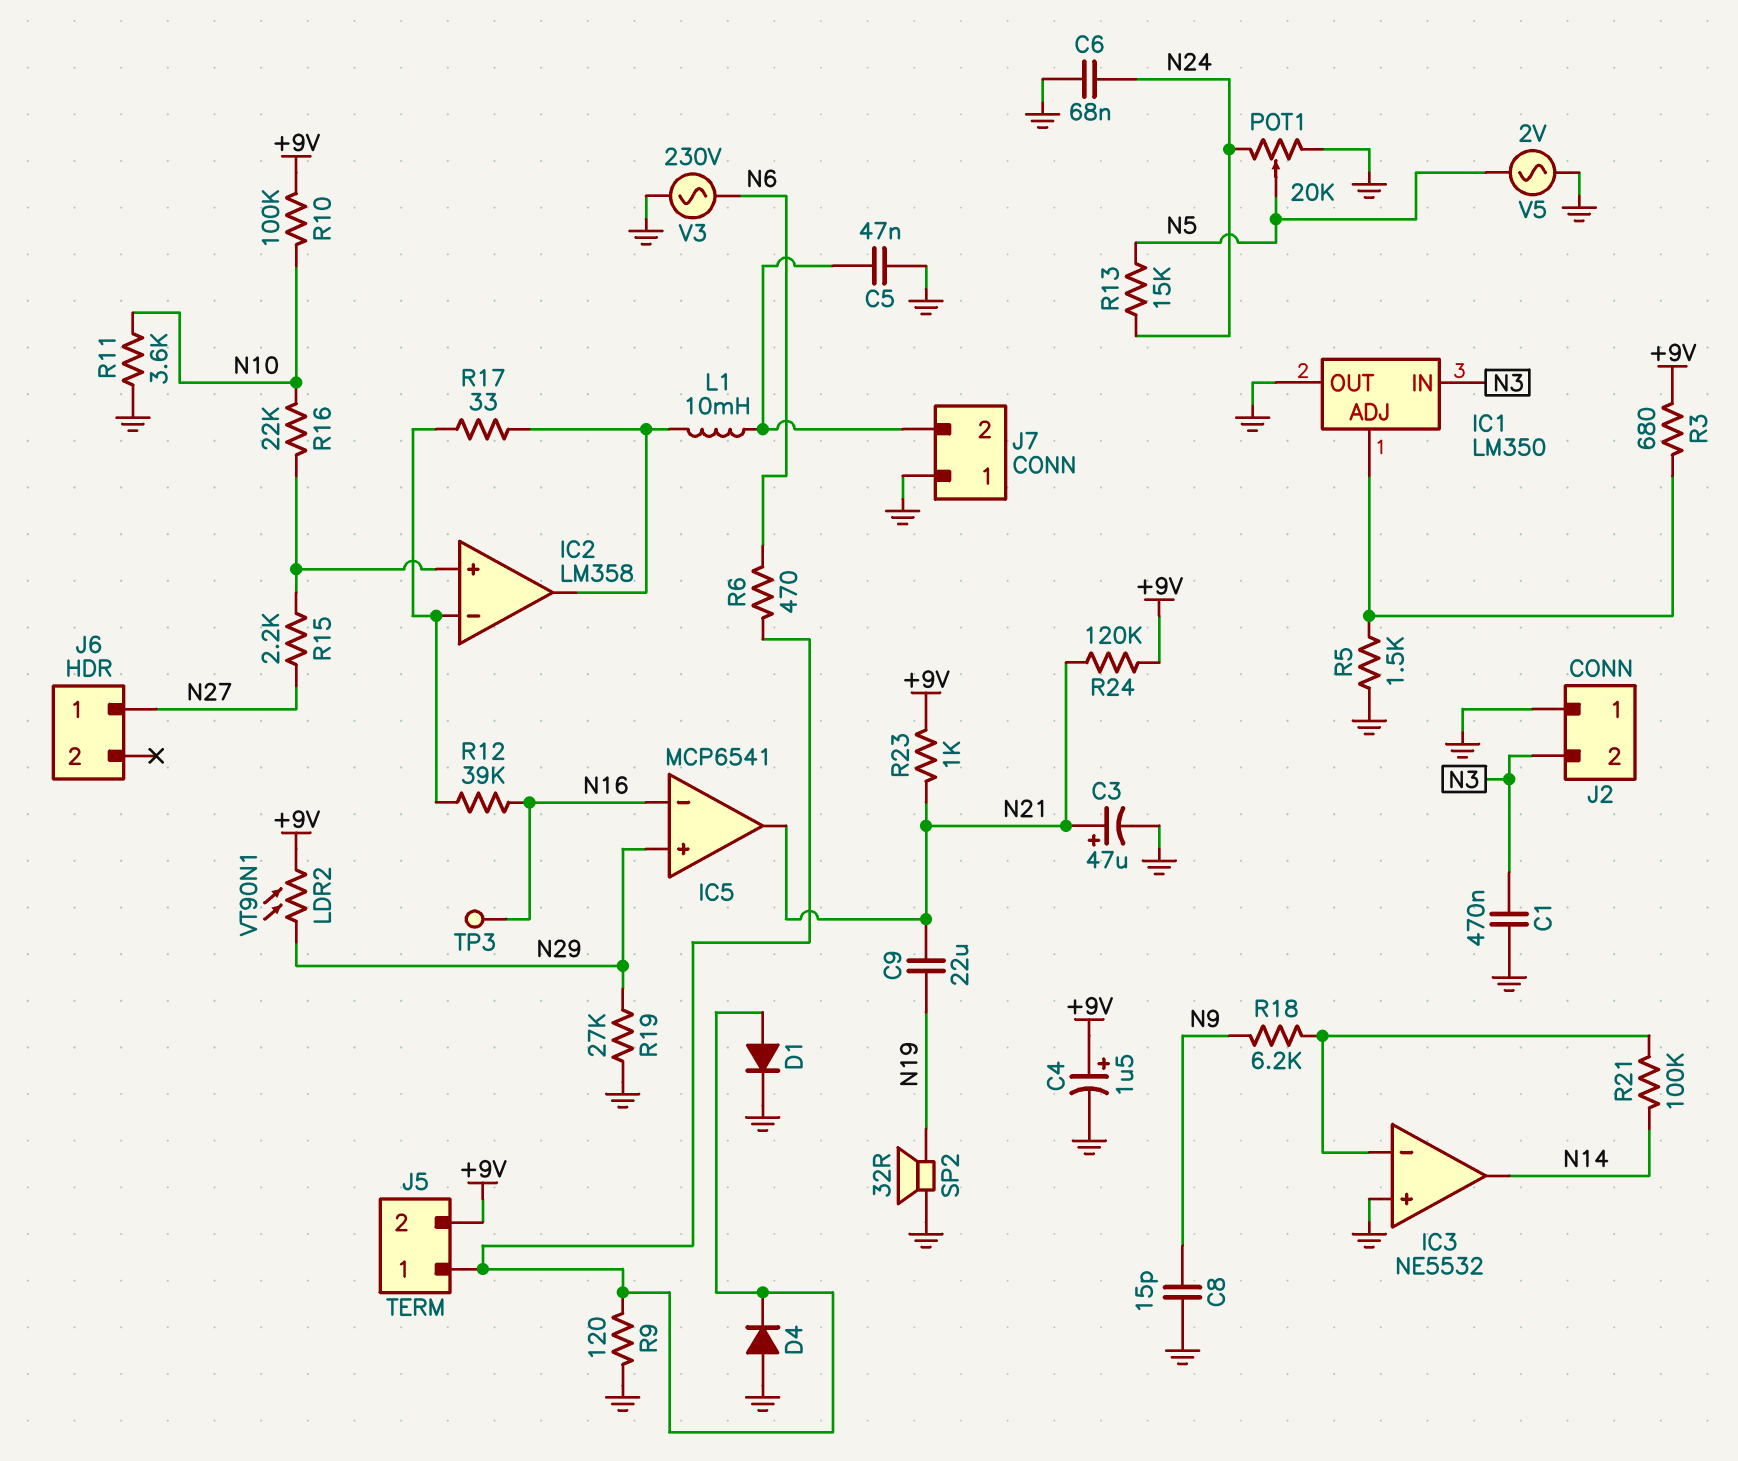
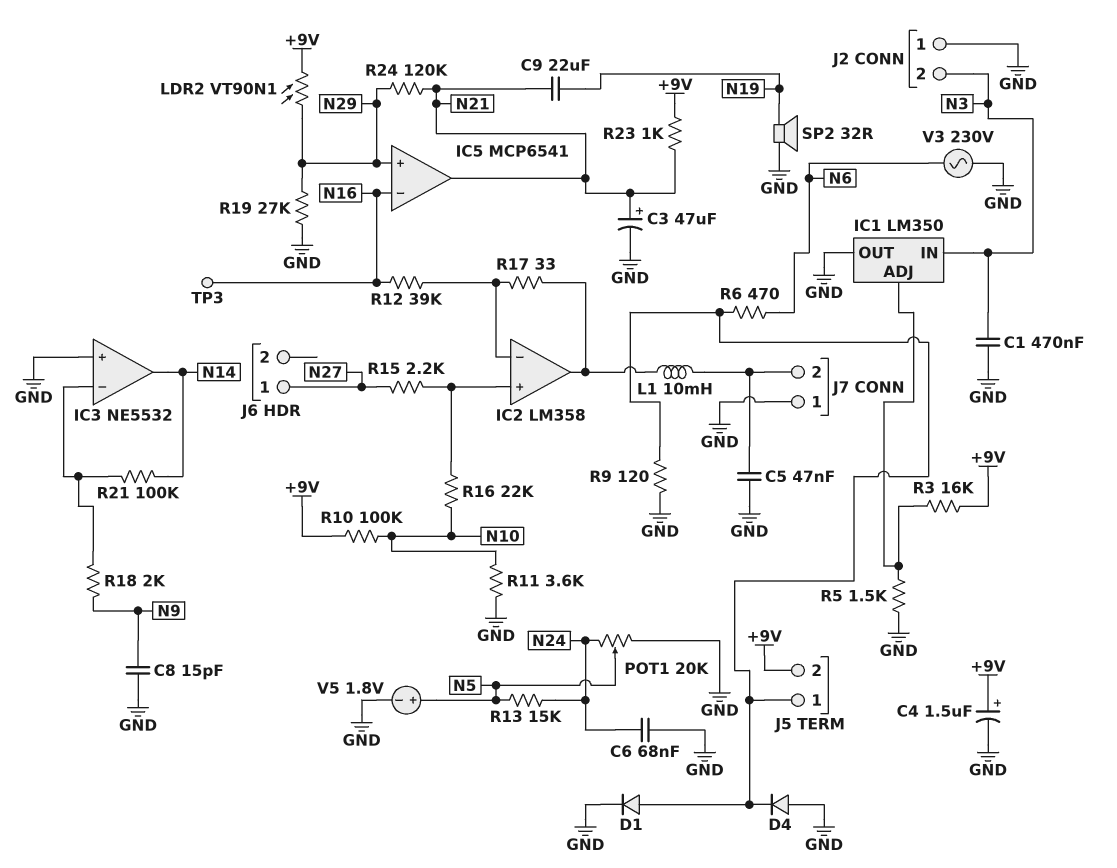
R3: 680 (+9V, IC1/ADJ) -> 16k (+9V, IC1/ADJ)
R18: 6.2k (IC3/in-, N9) -> 2k (IC3/in-, N9)
R24: 120k (+9V, N21) -> 120k (N21, N29)
V5: AC 2V (GND, N5) -> 1.8V (plus N5, minus GND)

